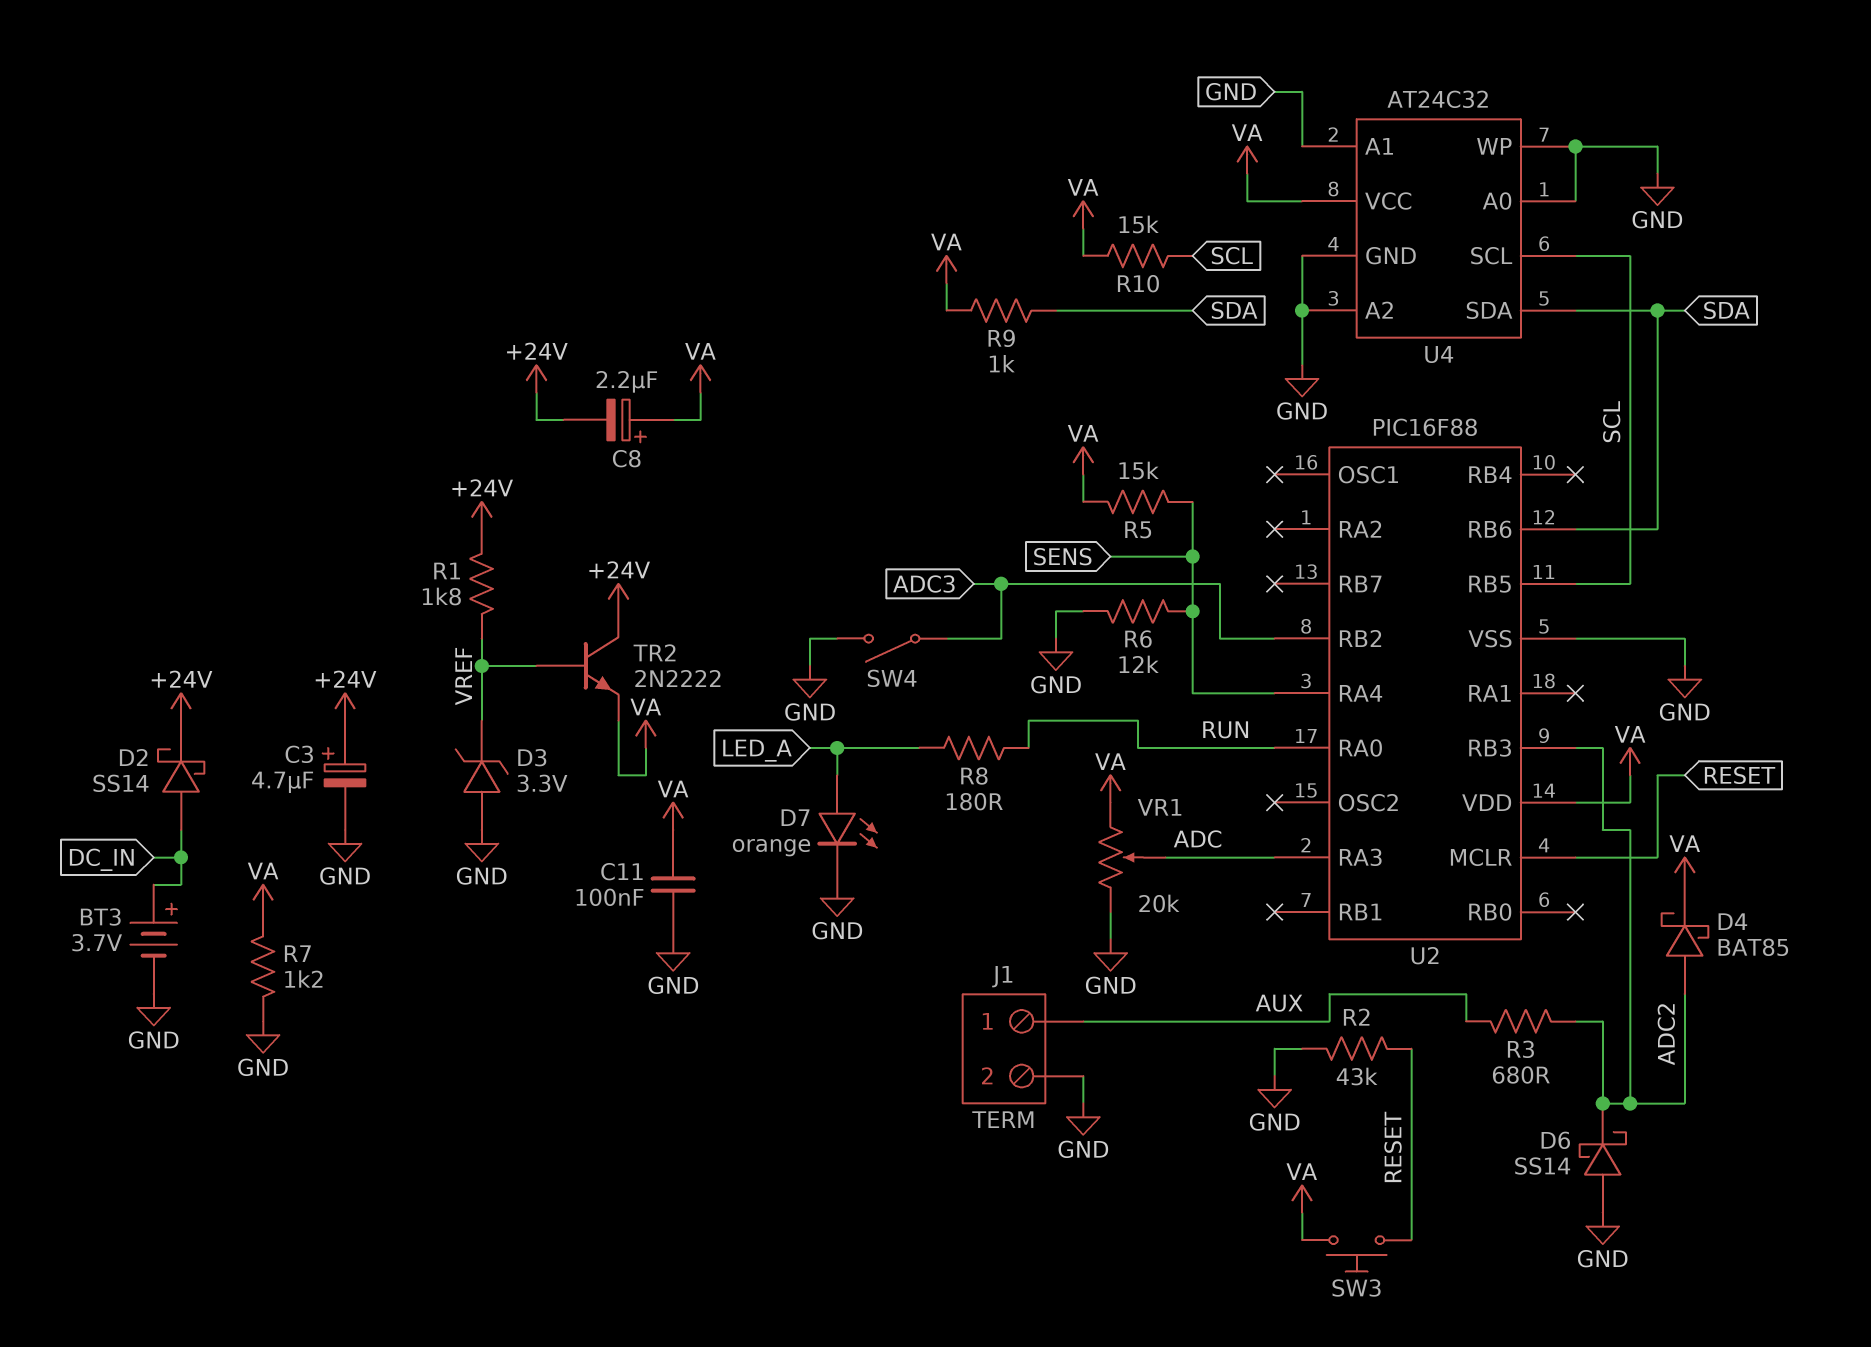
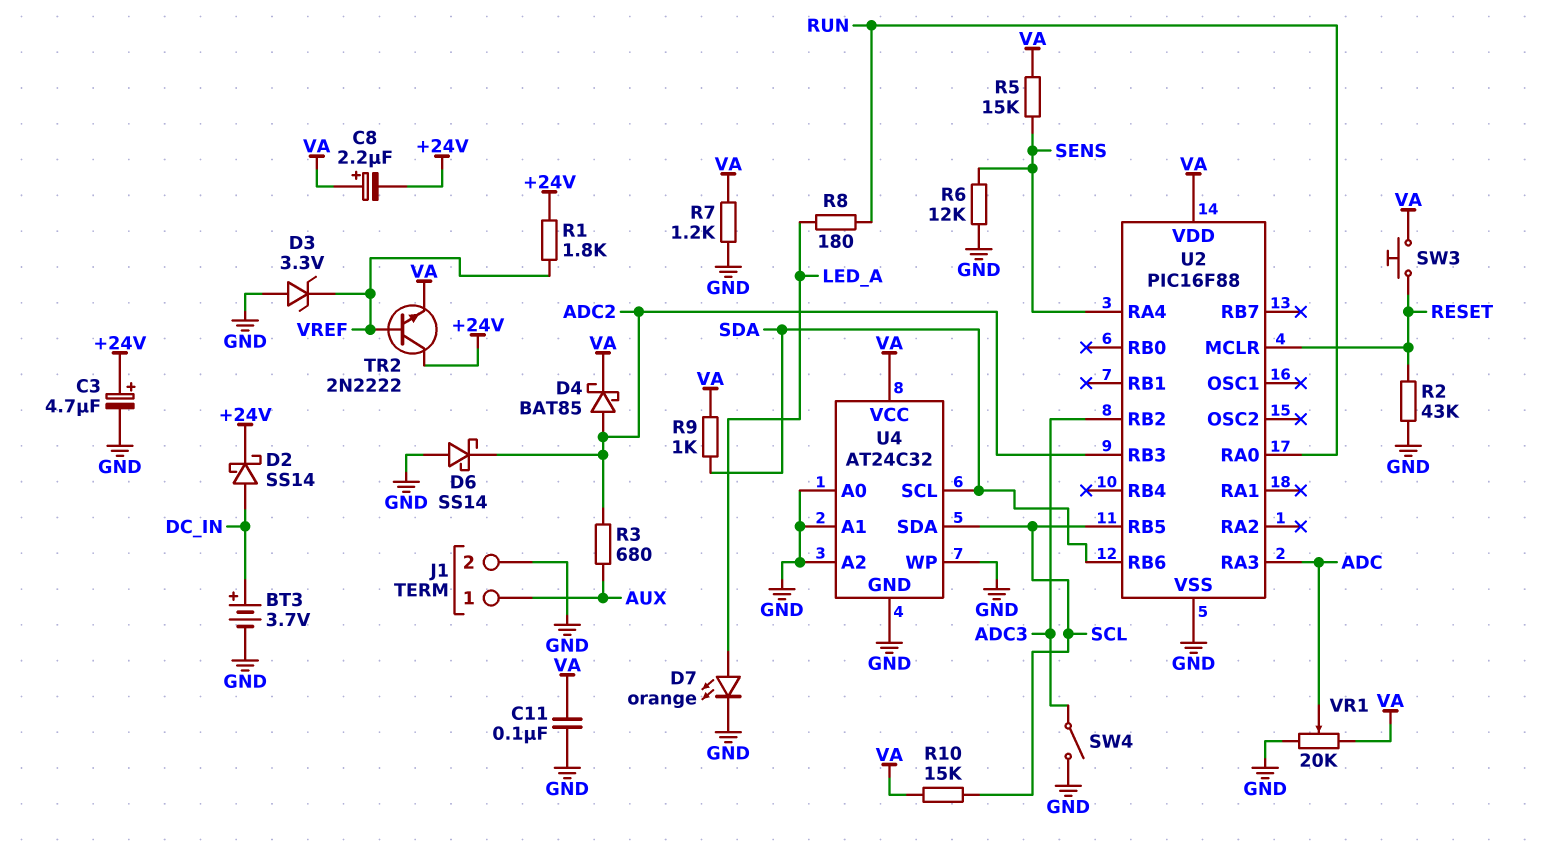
U4 pin SCL: SCL -> SDA
U4 pin SDA: SDA -> SCL

